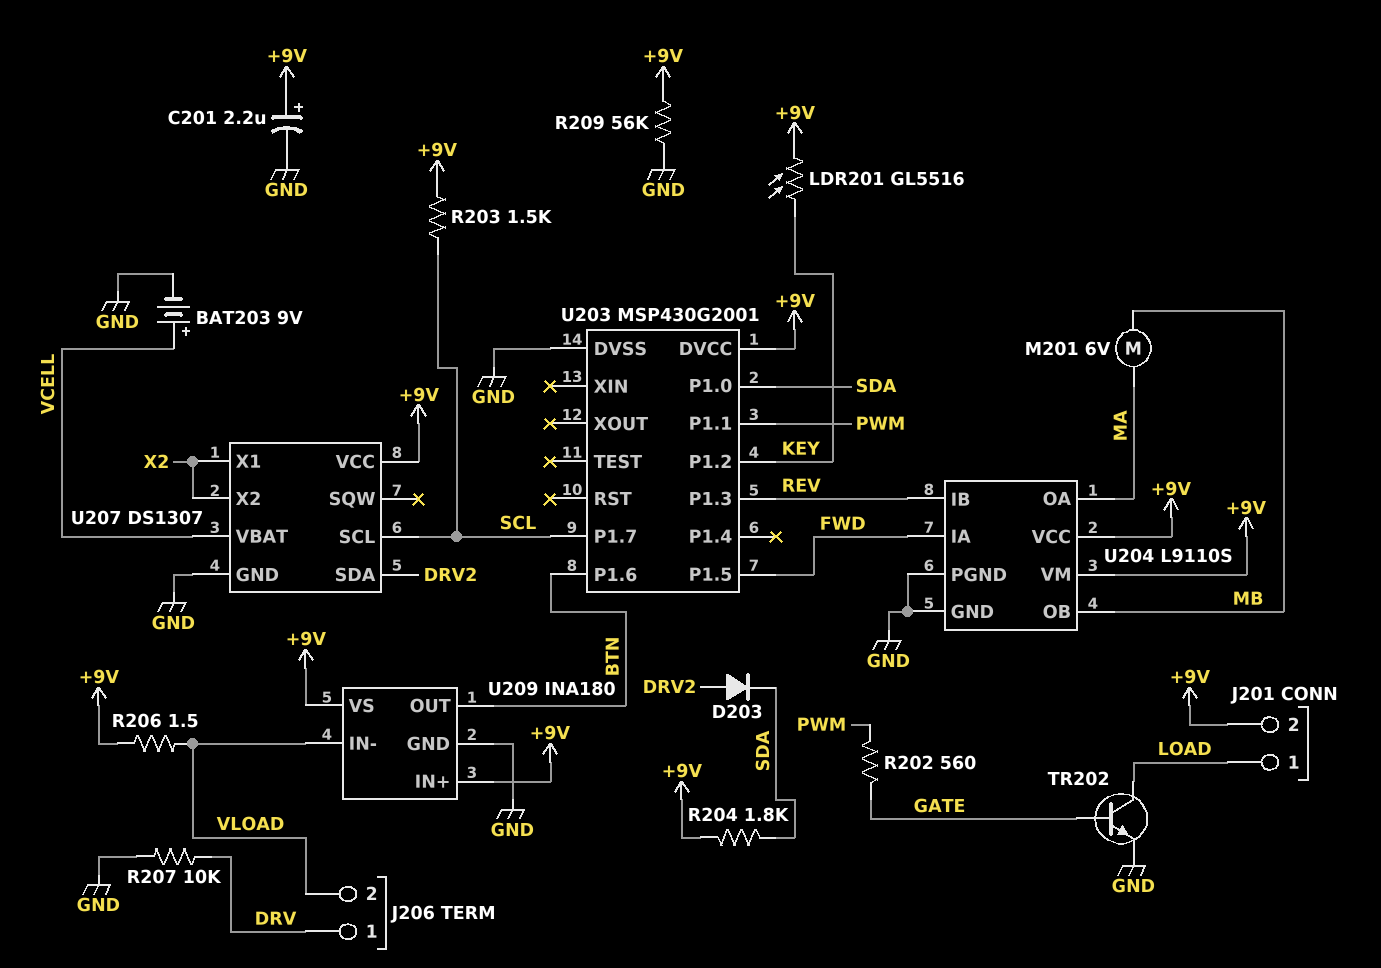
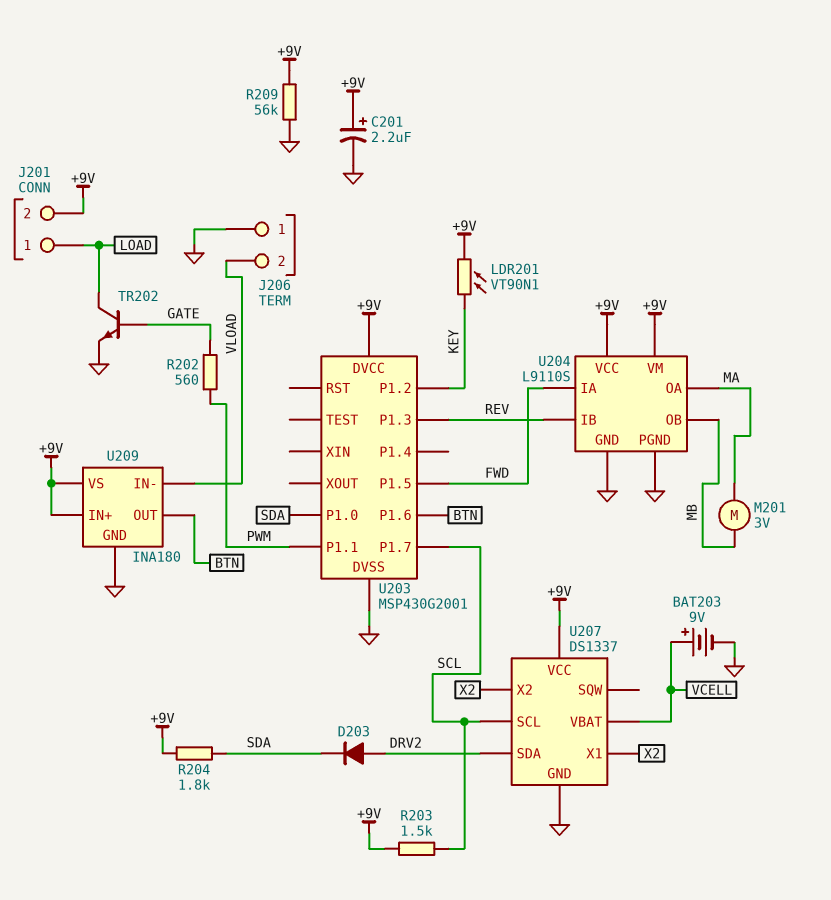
J206 pin 1: DRV -> GND
LDR201: GL5516 (+9V, KEY) -> VT90N1 (+9V, KEY)
M201: motor 6V (MA, MB) -> motor 3V (MA, MB)
R206: 1.5 (+9V, VLOAD) -> none
R207: 10k (DRV, GND) -> none
U207: DS1307 -> DS1337

